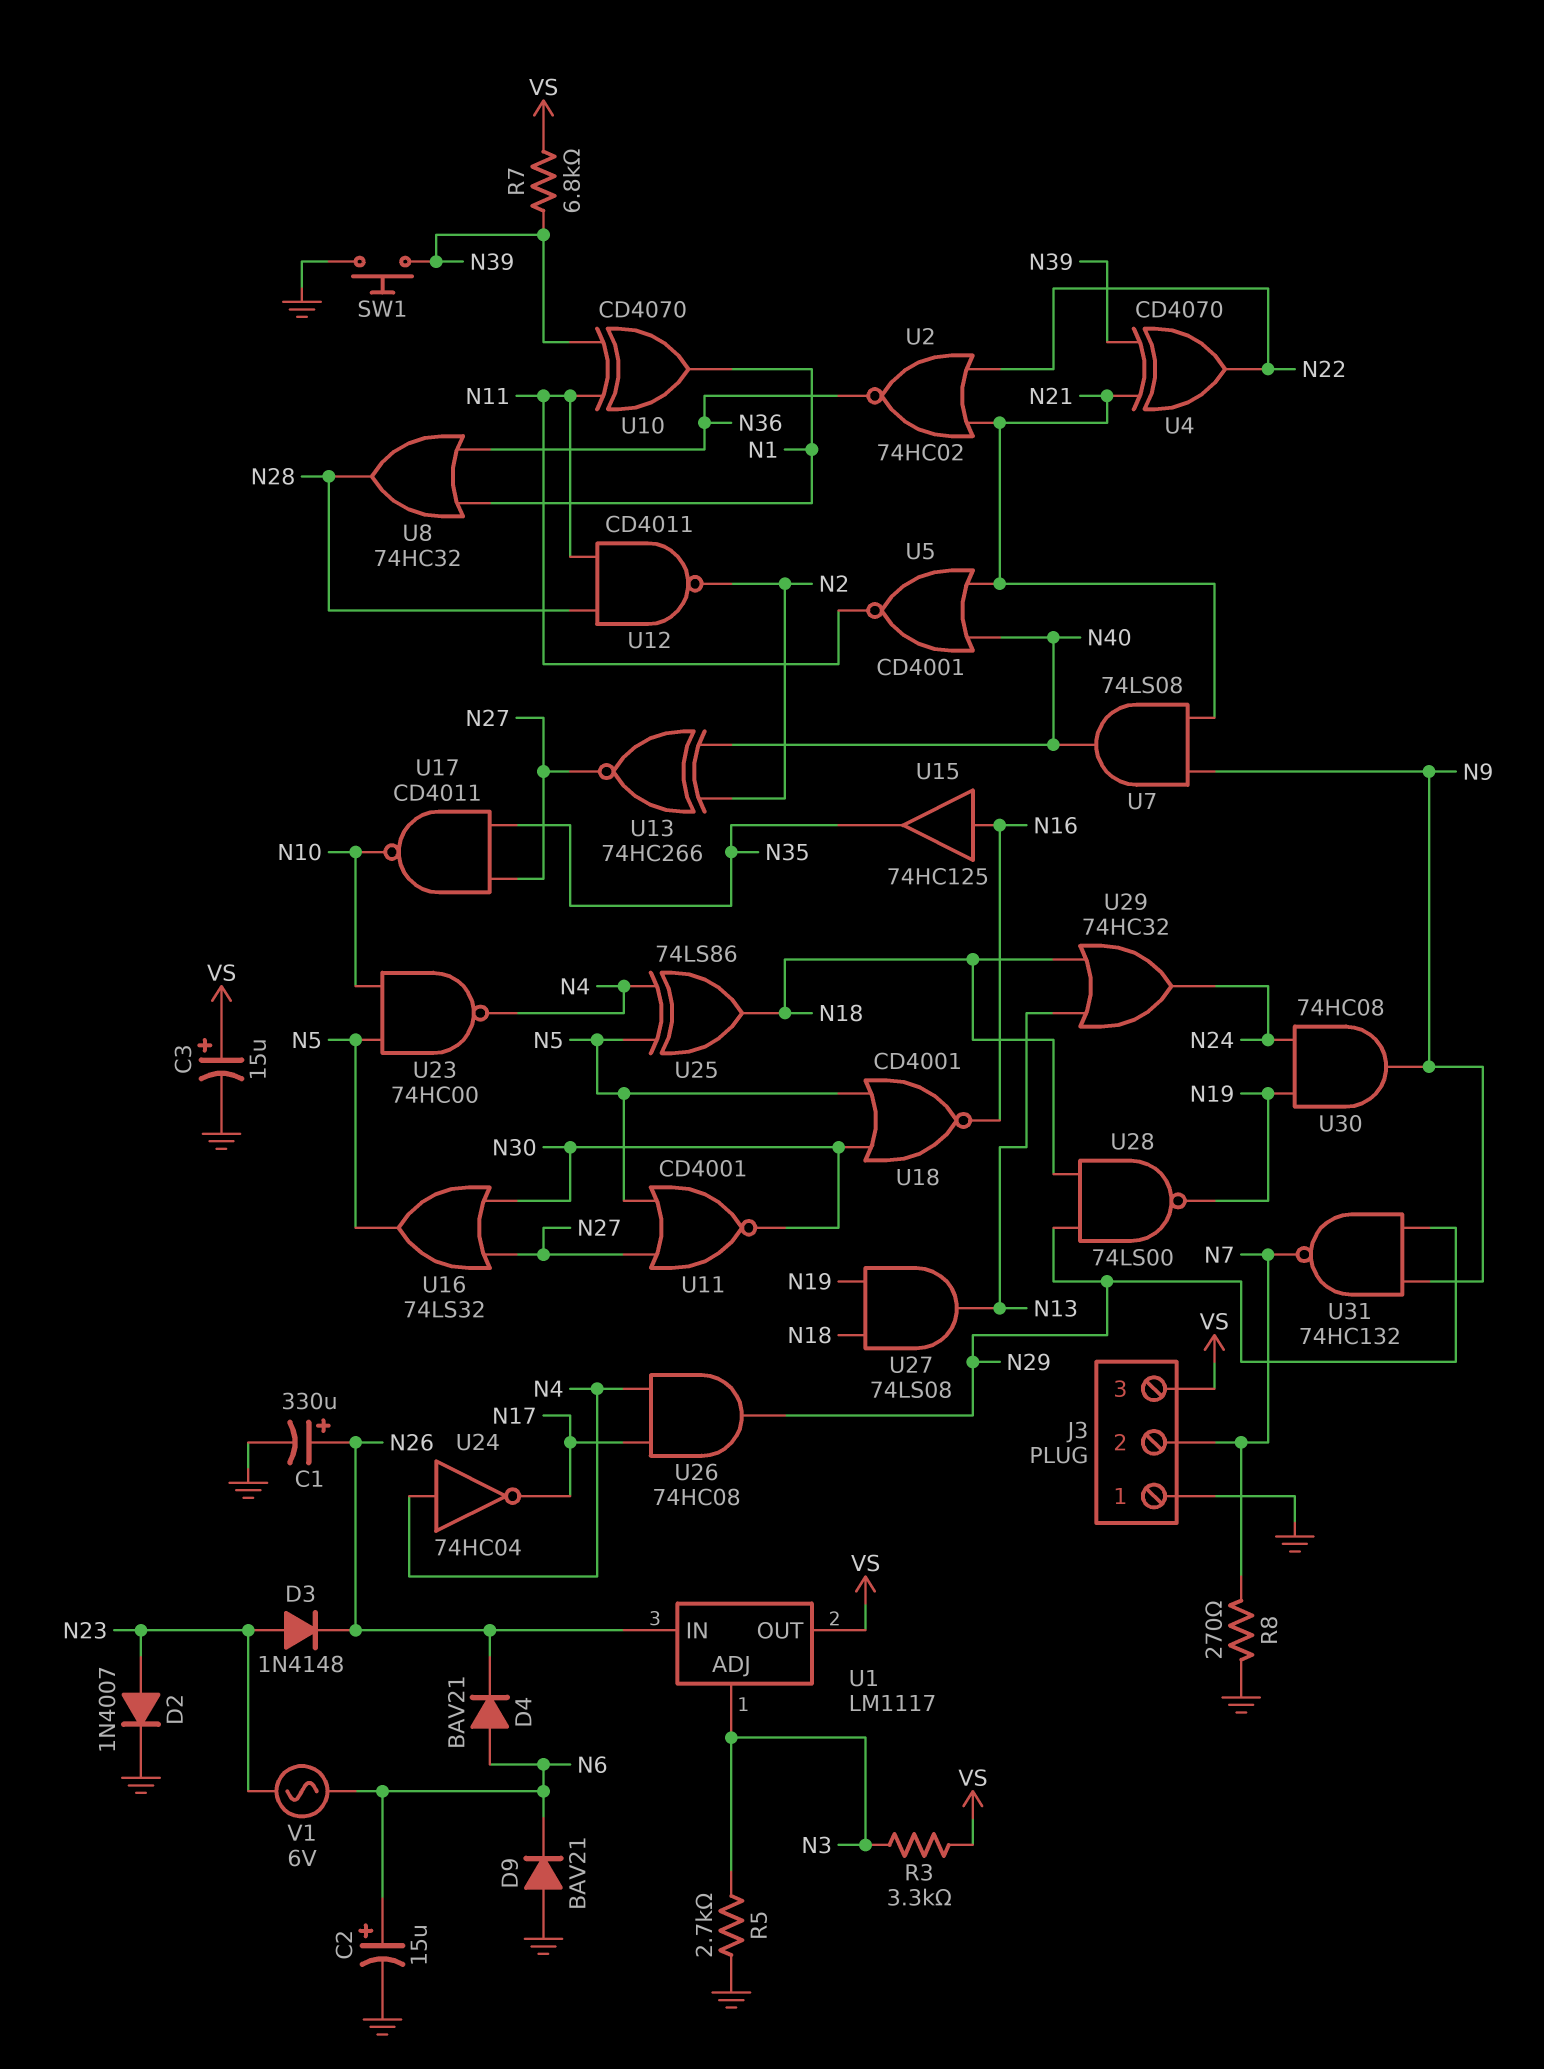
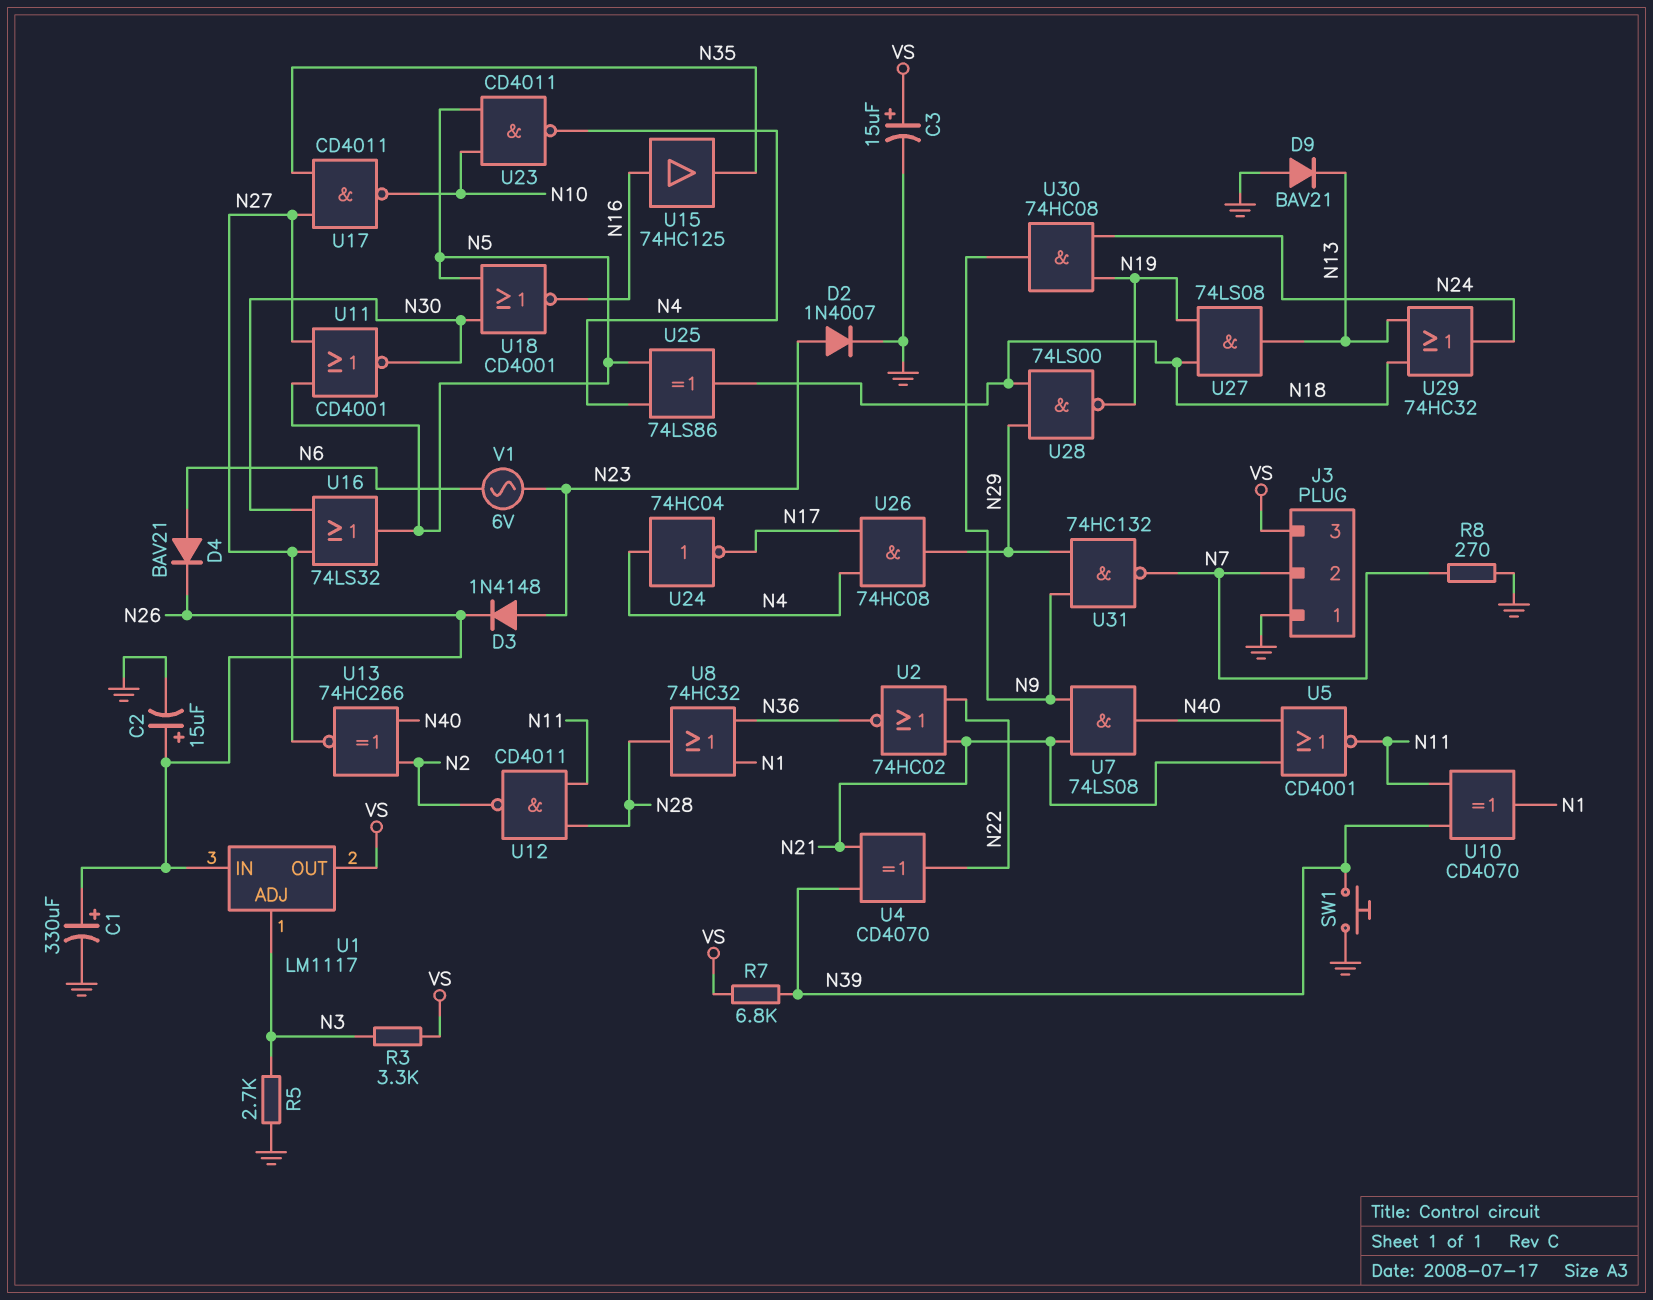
C2: 15uF (plus N6, minus GND) -> 15uF (plus N26, minus GND)
D9: diode BAV21 (A GND, K N6) -> diode BAV21 (A GND, K N13)
U23: NAND 74HC00 (in N5, in N10, out N4) -> NAND CD4011 (in N5, in N10, out N4)

